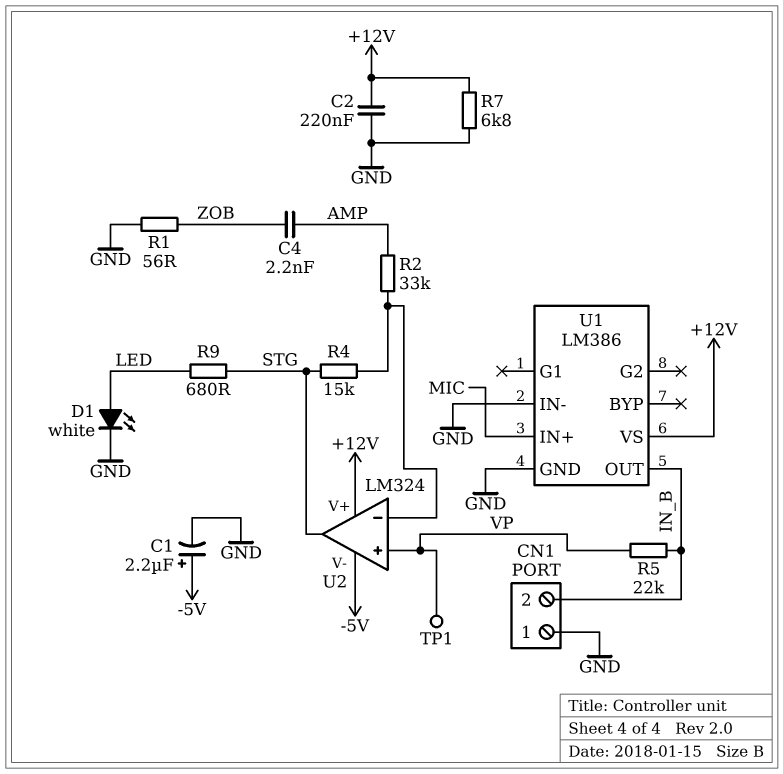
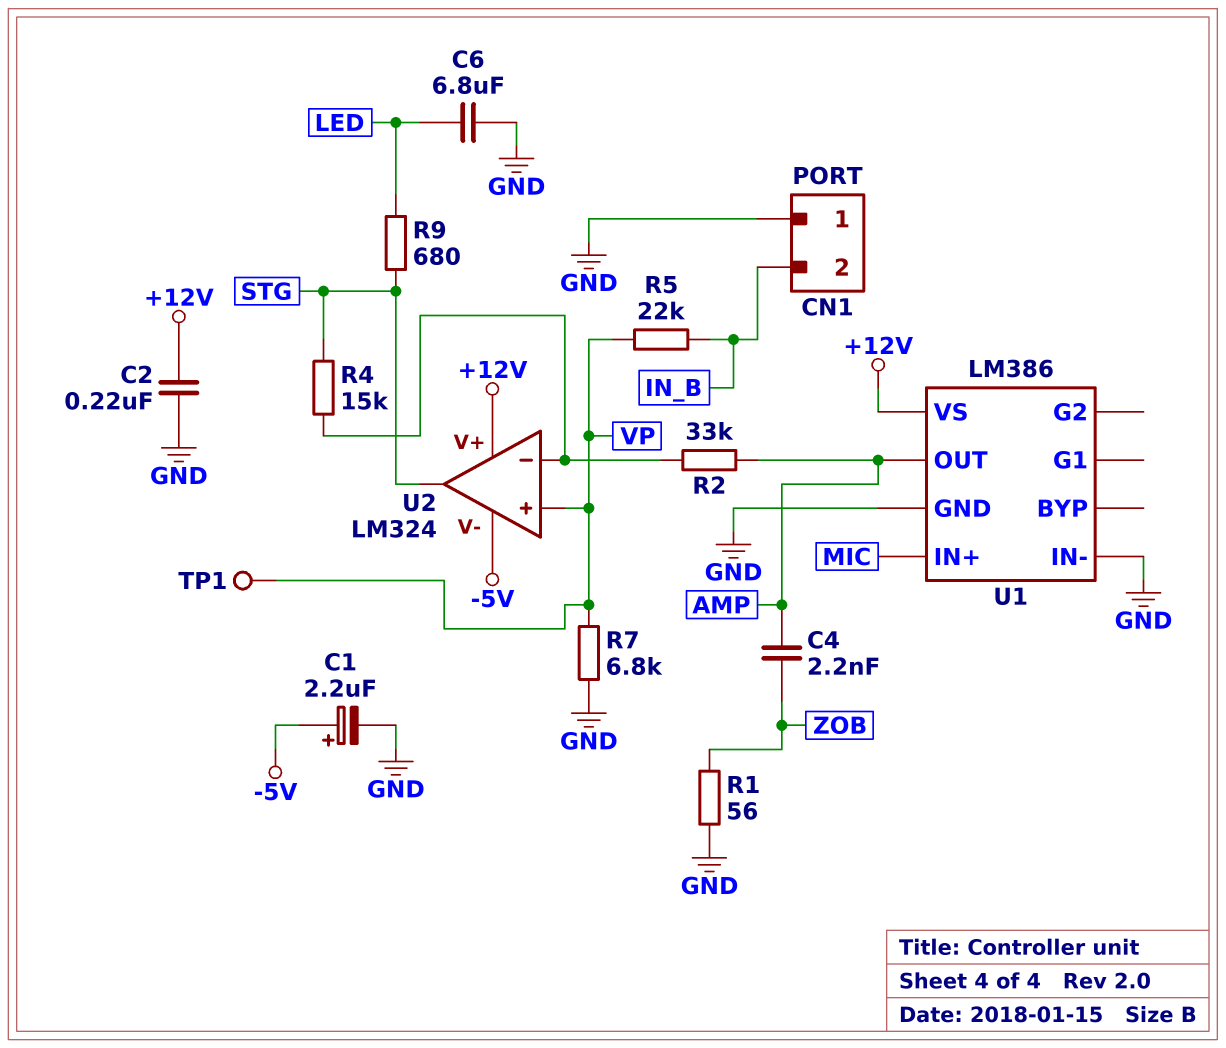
C6: none -> 6.8uF (GND, LED)
D1: LED white (A LED, K GND) -> none
R7: 6.8k (+12V, GND) -> 6.8k (GND, VP)
U1 pin OUT: IN_B -> AMP

